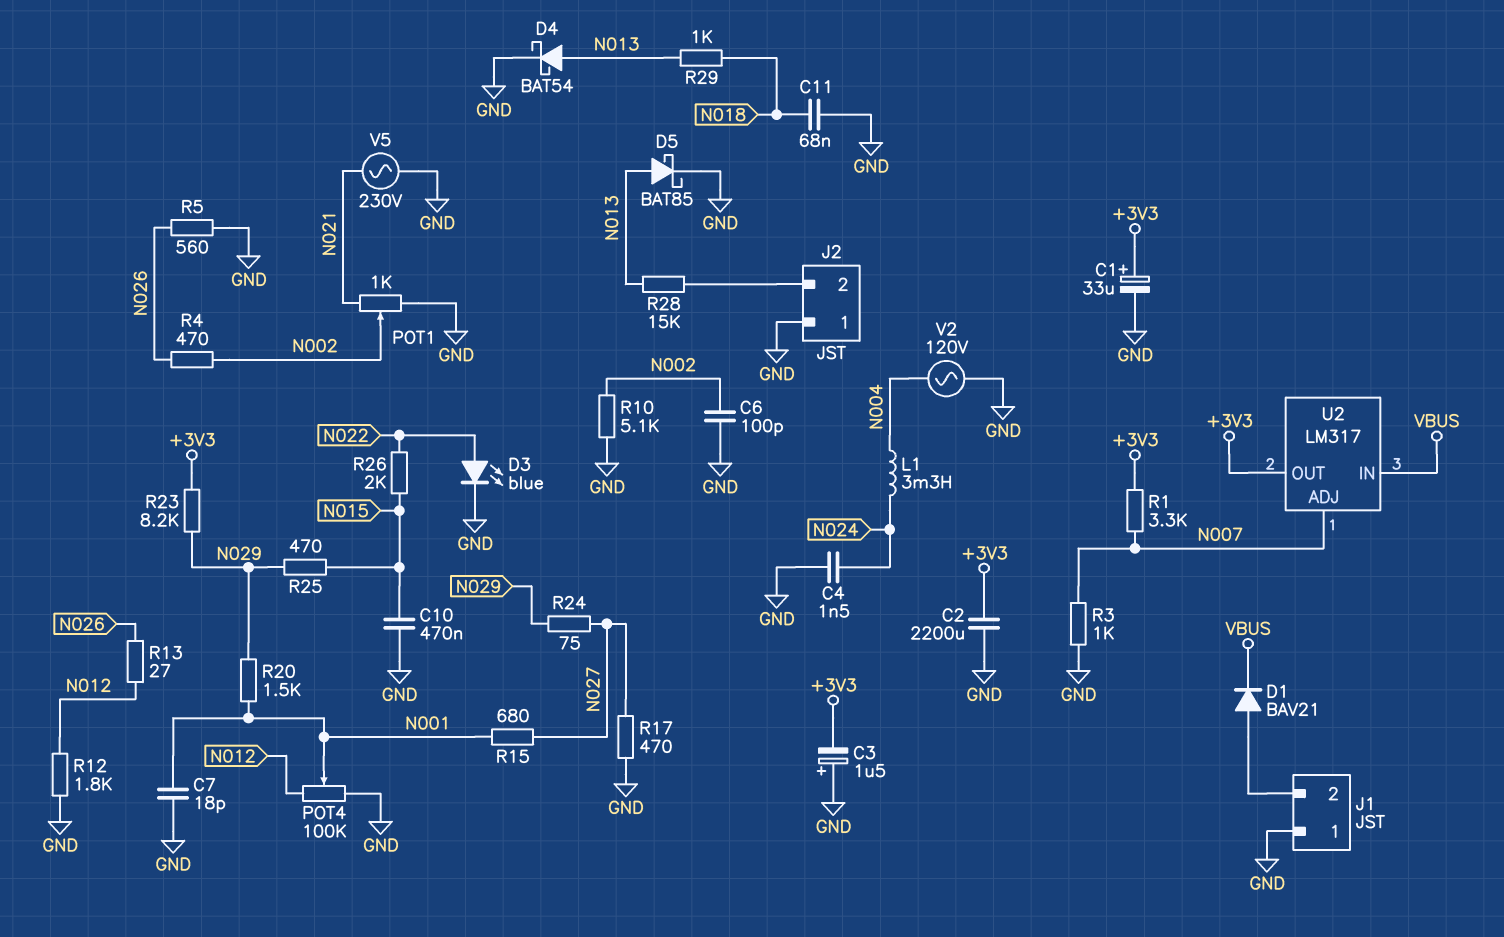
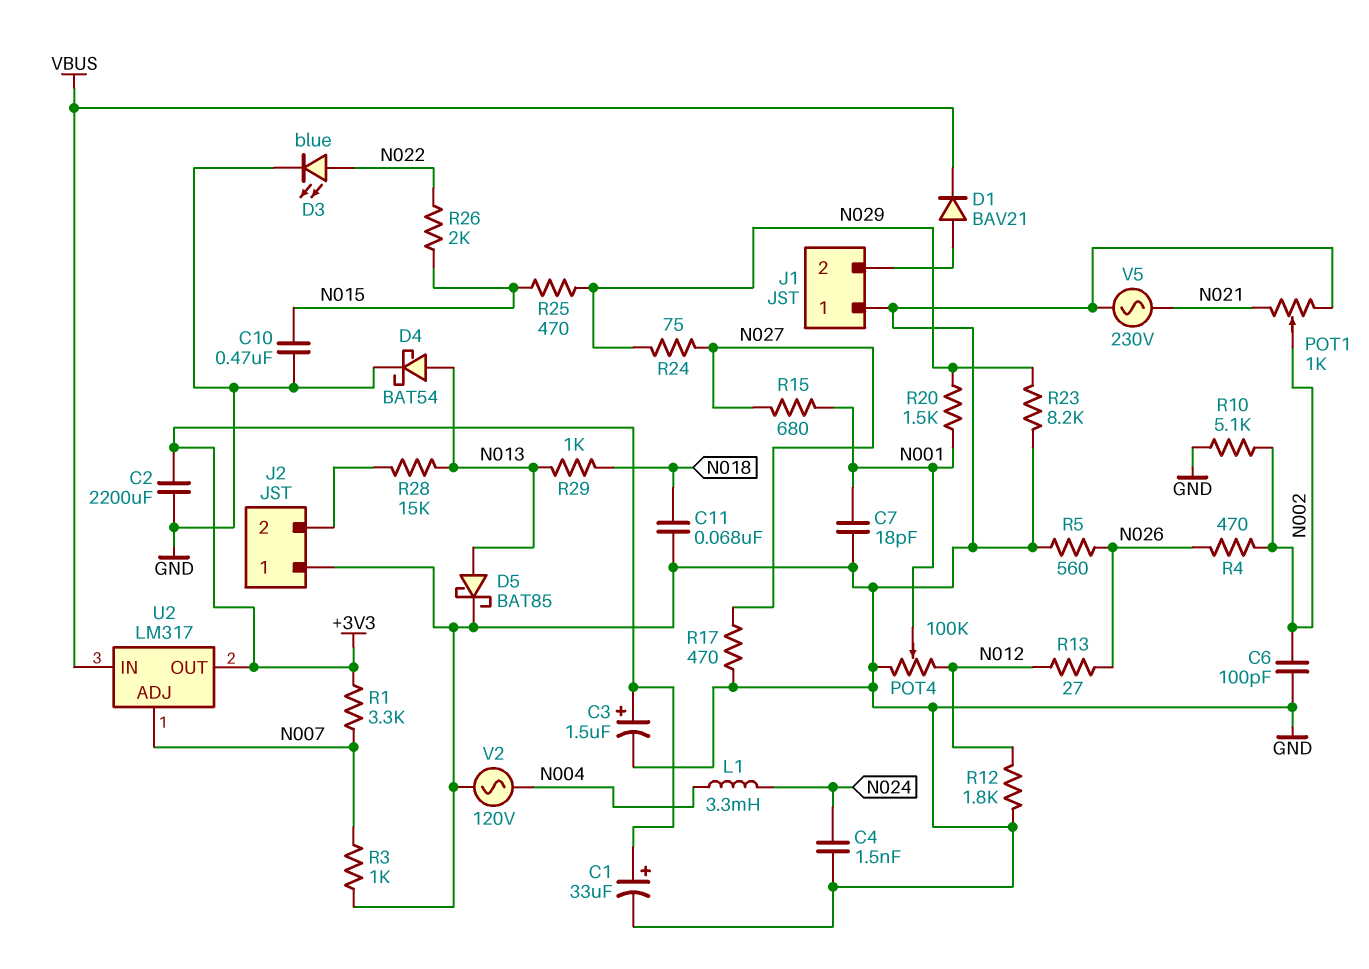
C3: 1.5uF (plus GND, minus +3V3) -> 1.5uF (plus +3V3, minus GND)
R23: 8.2k (+3V3, N029) -> 8.2k (GND, N029)

